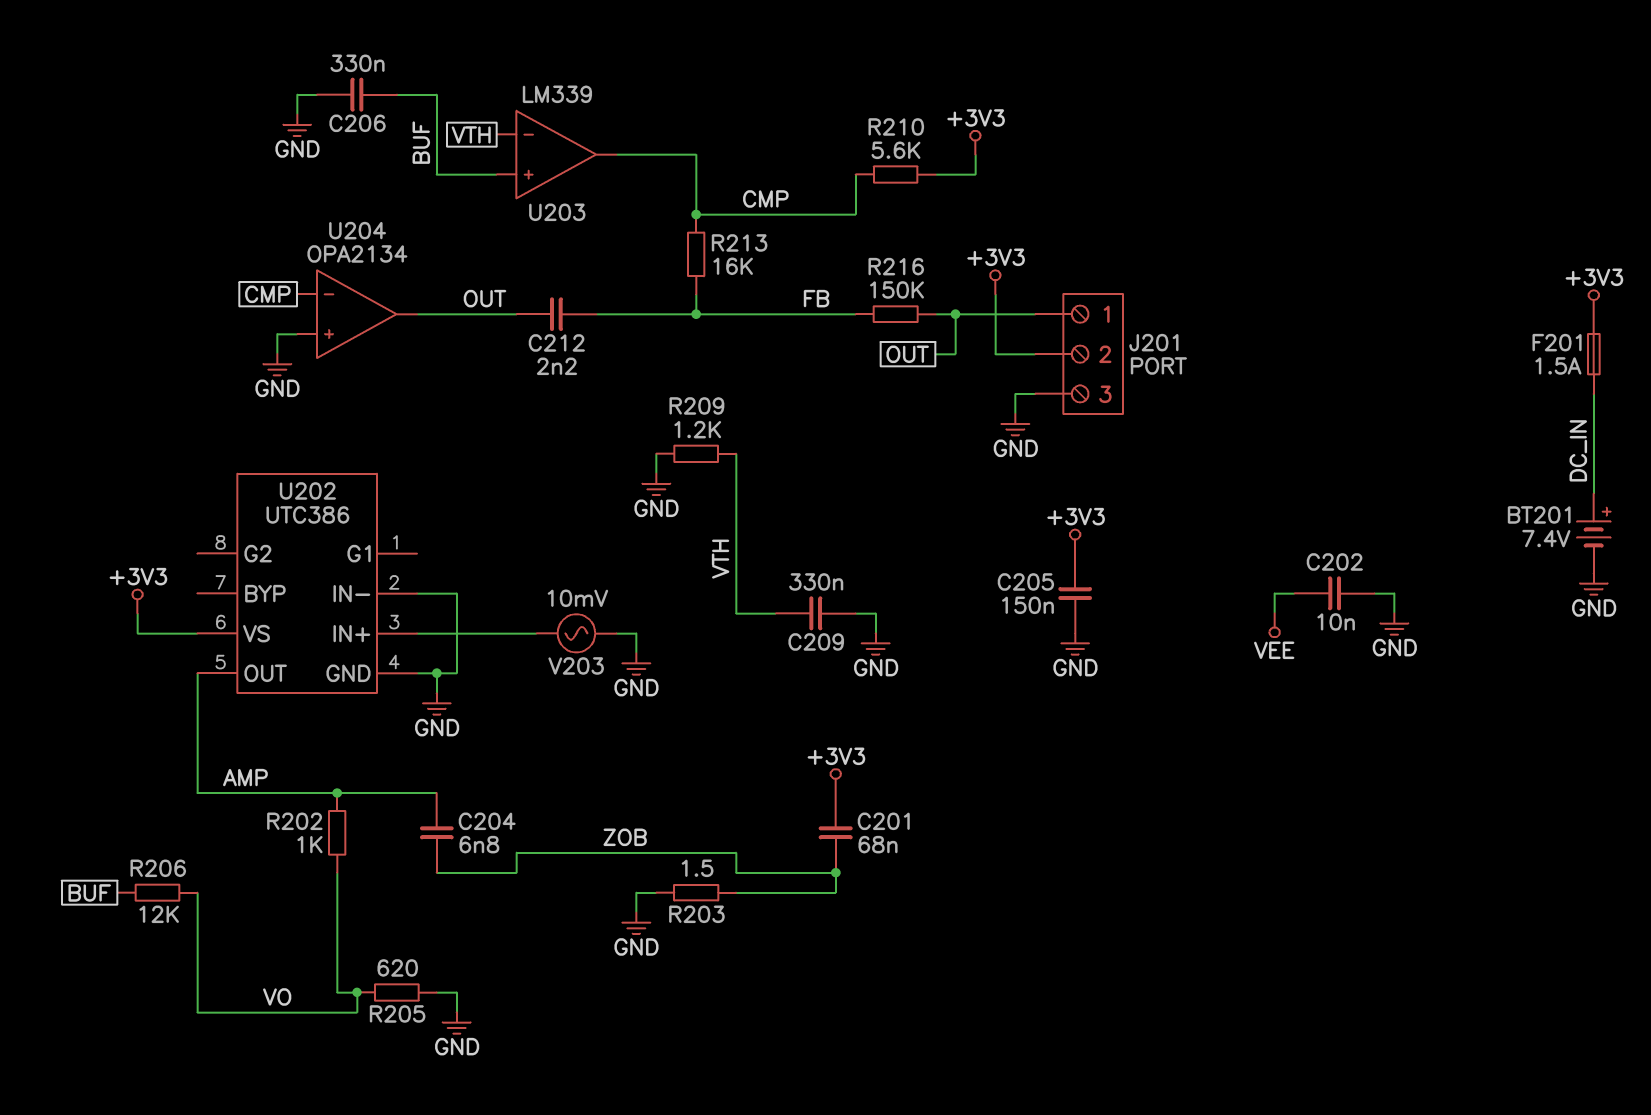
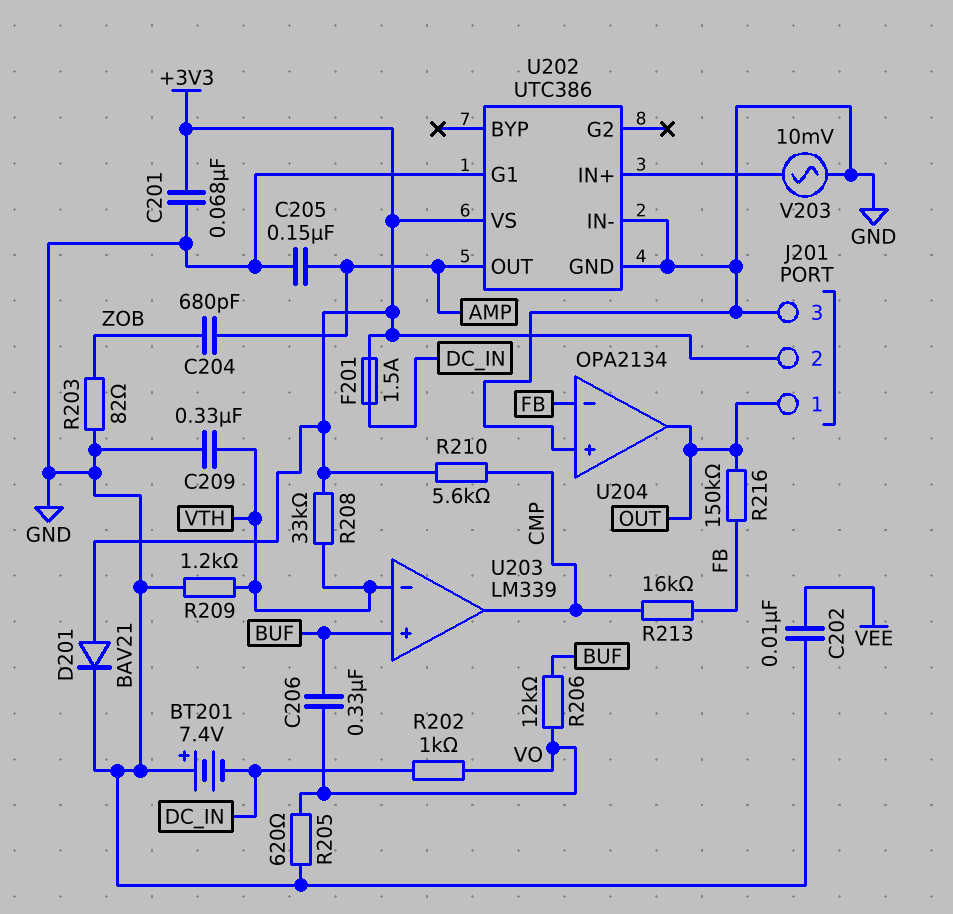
BT201: 7.4V (plus DC_IN, minus GND) -> 7.4V (plus GND, minus DC_IN)
C201: 68nF (+3V3, ZOB) -> 68nF (+3V3, GND)
C204: 6.8nF (AMP, ZOB) -> 680pF (AMP, ZOB)
C205: 150nF (+3V3, GND) -> 150nF (AMP, GND)
C206: 330nF (BUF, GND) -> 330nF (BUF, VO)
C212: 2.2nF (FB, OUT) -> none
D201: none -> diode BAV21 (A +3V3, K GND)
R202: 1k (AMP, VO) -> 1k (DC_IN, VO)
R203: 1.5 (GND, ZOB) -> 82 (GND, ZOB)
R208: none -> 33k (+3V3, VTH)
U202 pin G1: none -> GND
U204 pin in-: CMP -> FB

